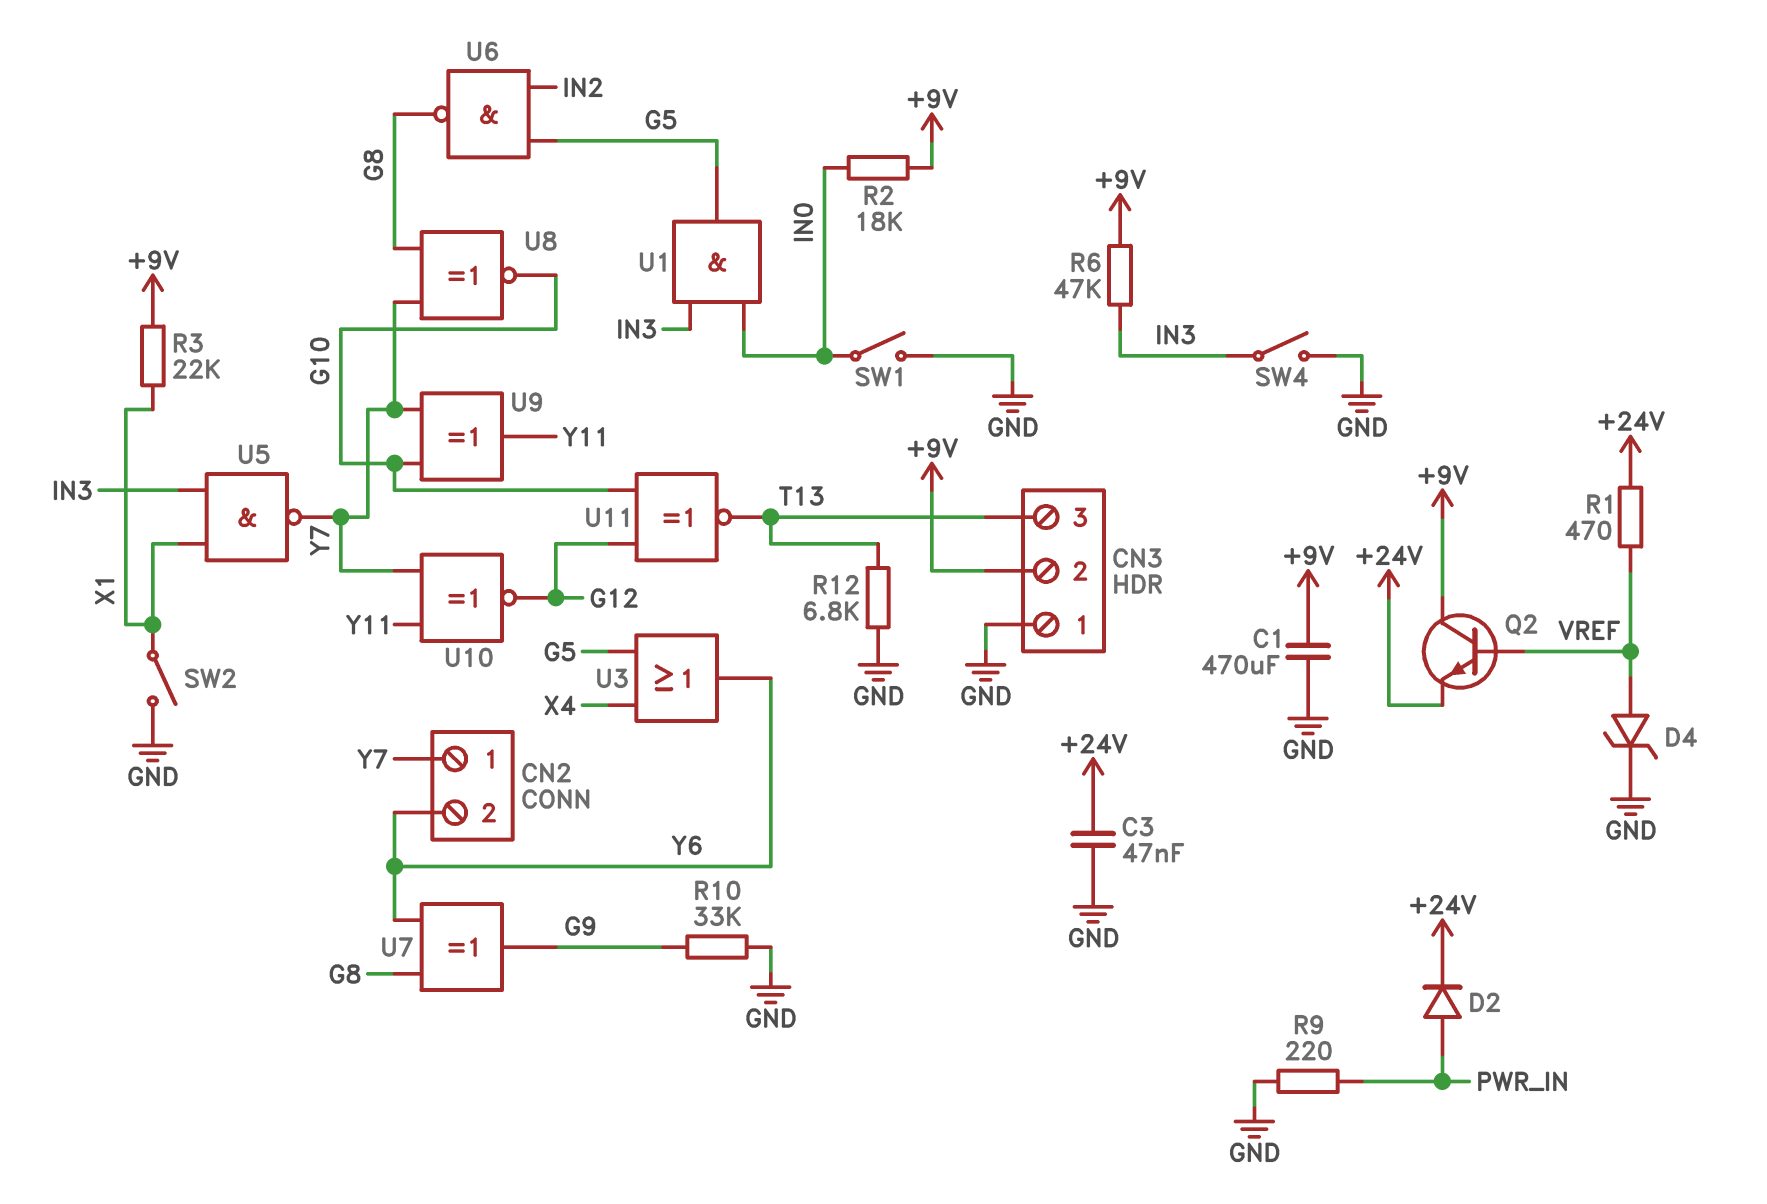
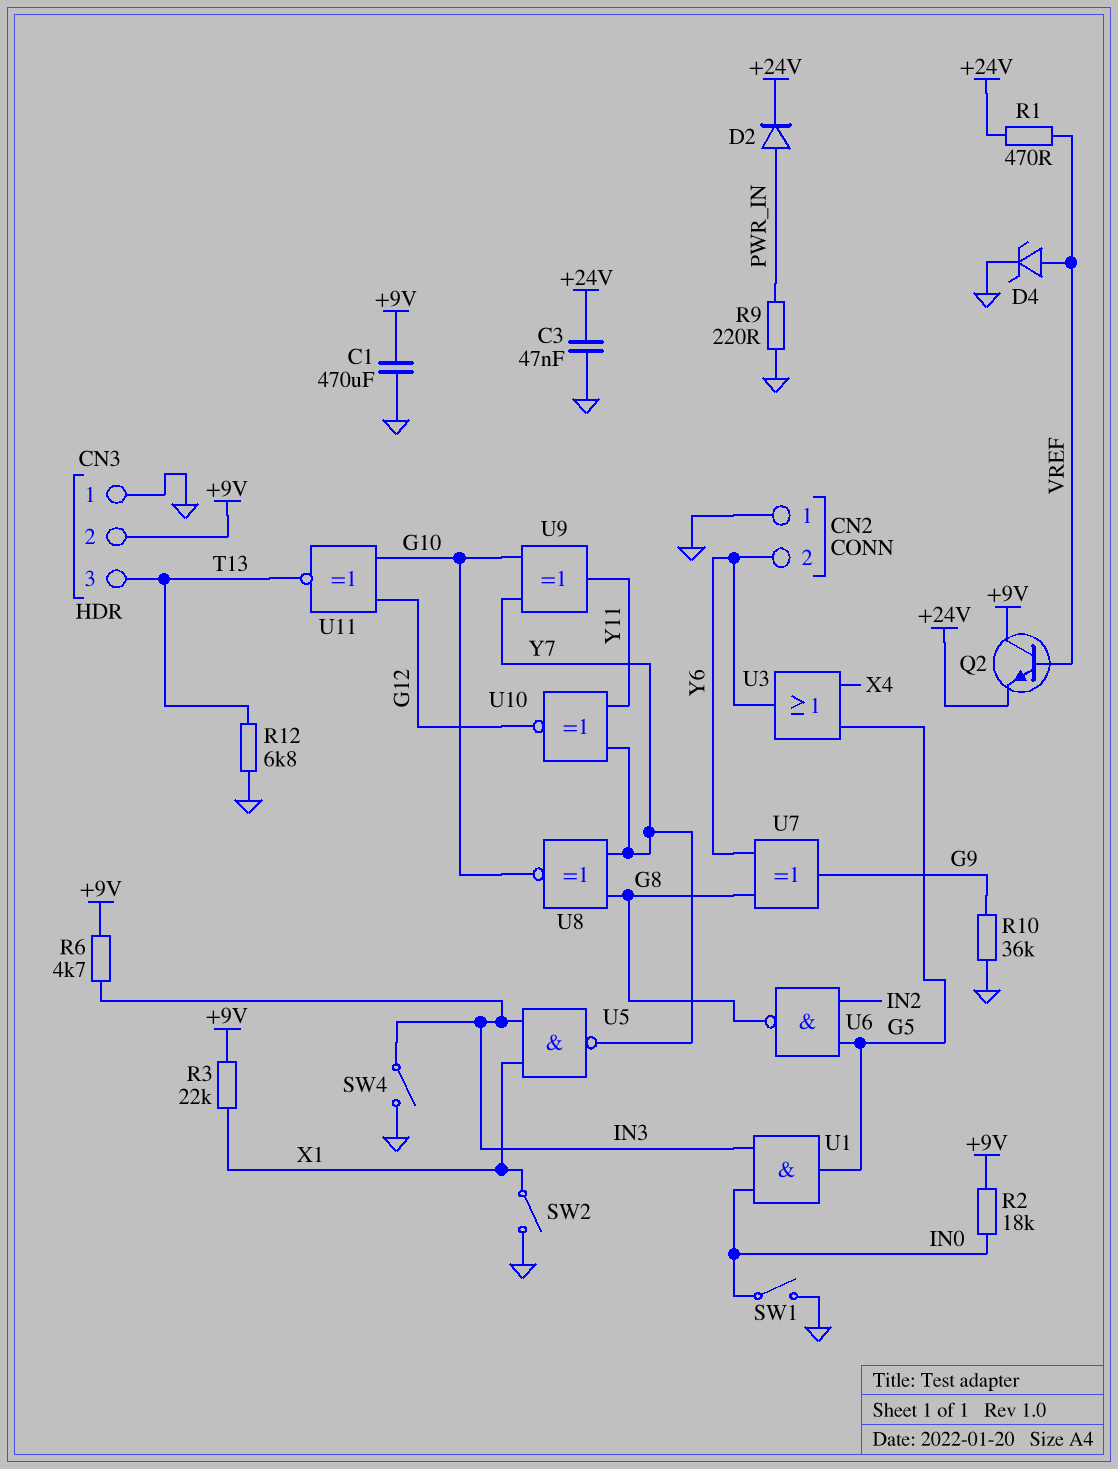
CN2 pin 1: Y7 -> GND
R6: 47k (+9V, IN3) -> 4.7k (+9V, IN3)
R10: 33k (G9, GND) -> 36k (G9, GND)

